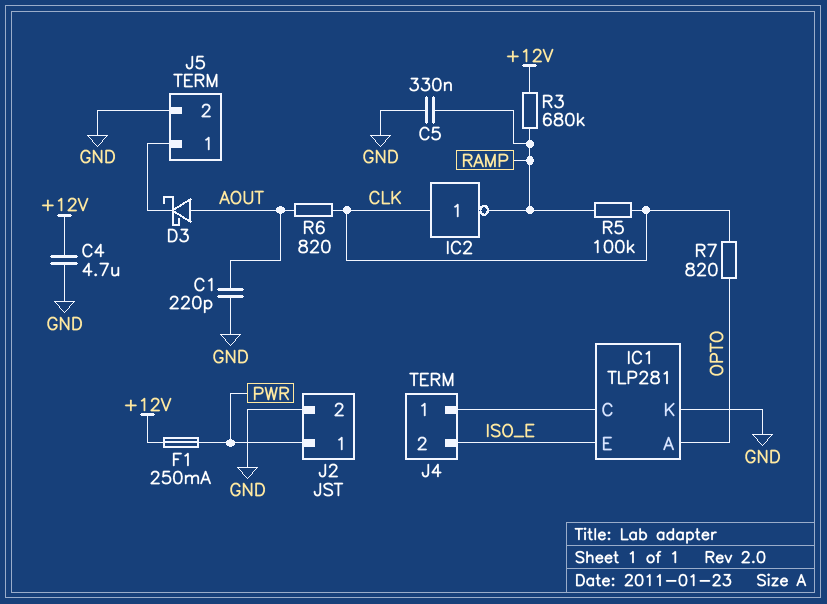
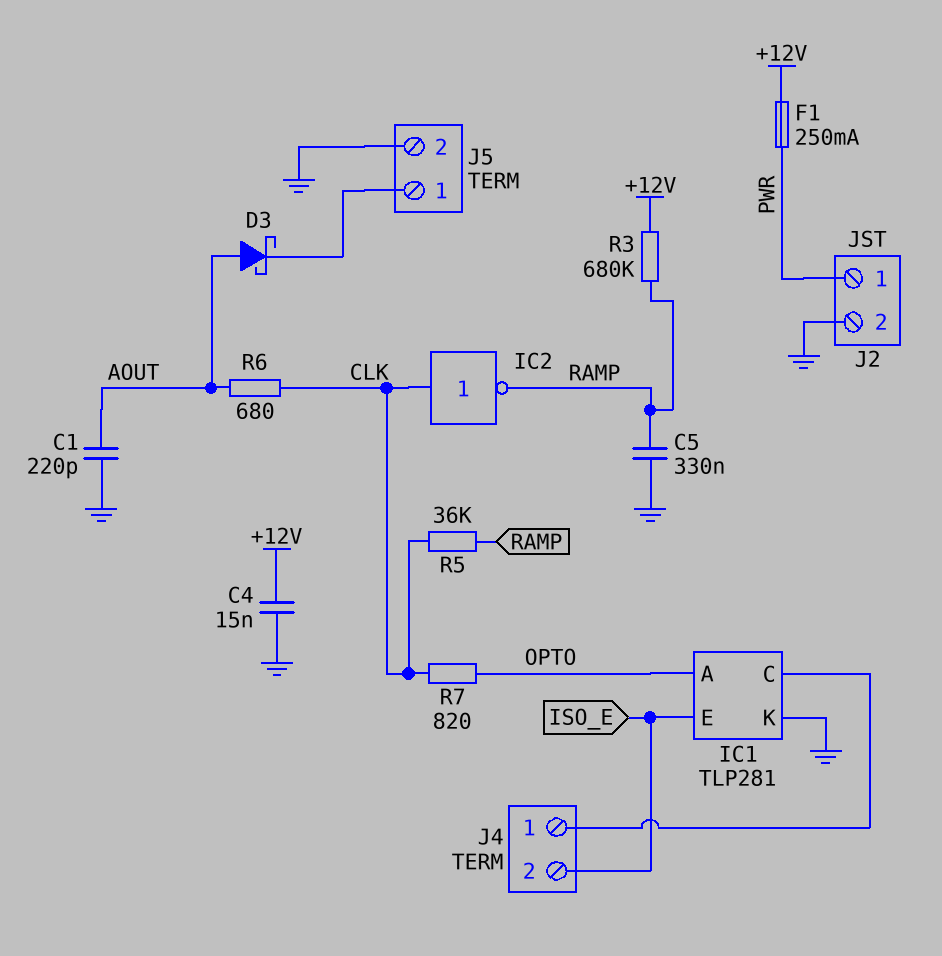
C4: 4.7uF (+12V, GND) -> 15nF (+12V, GND)
R5: 100k (CLK, RAMP) -> 36k (CLK, RAMP)
R6: 820 (AOUT, CLK) -> 680 (AOUT, CLK)

